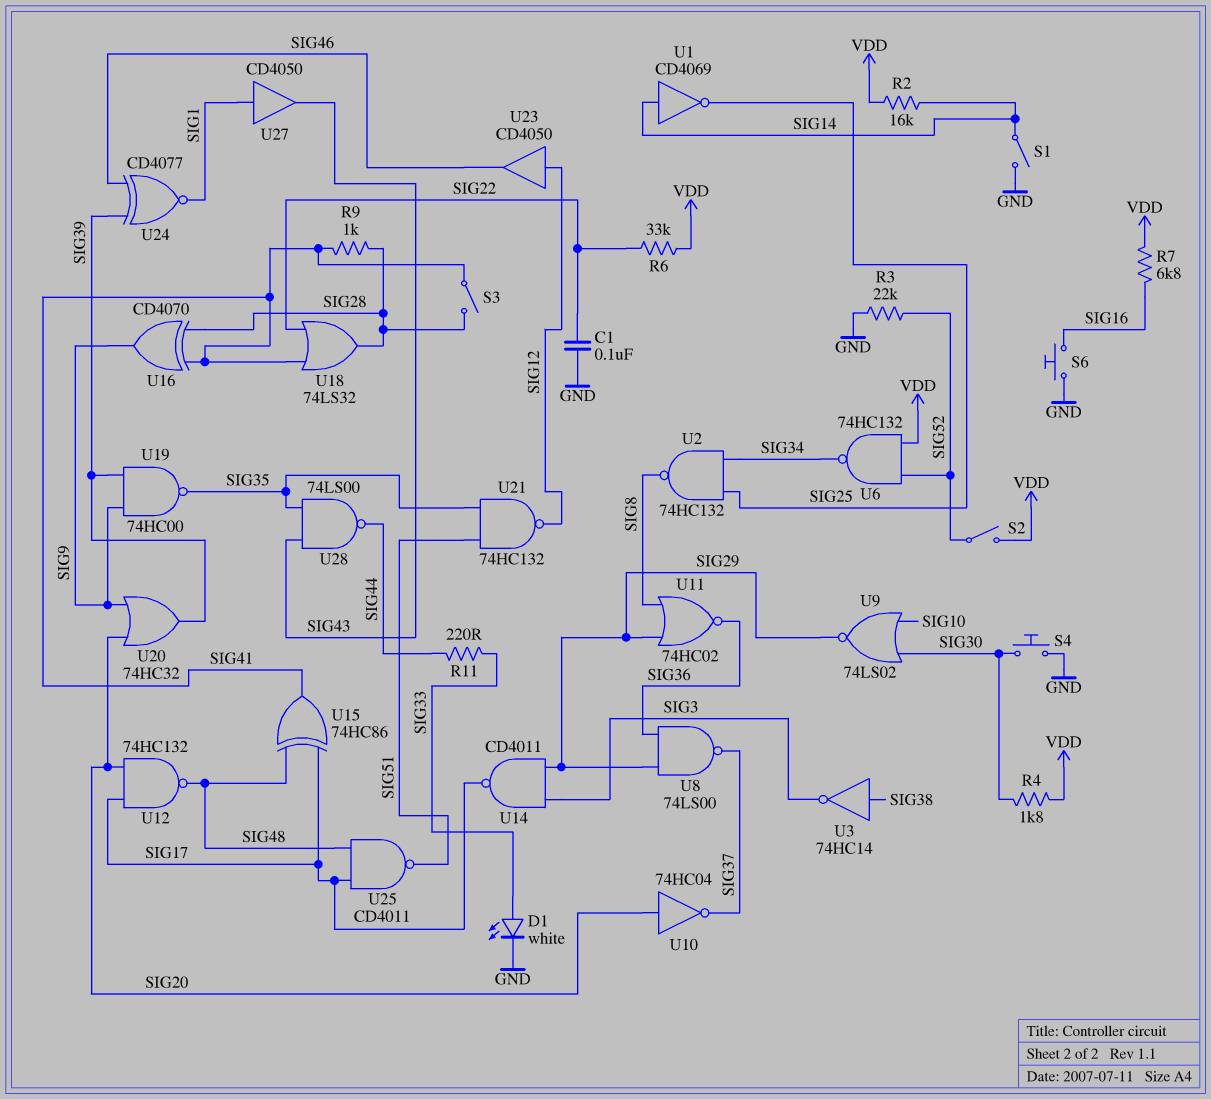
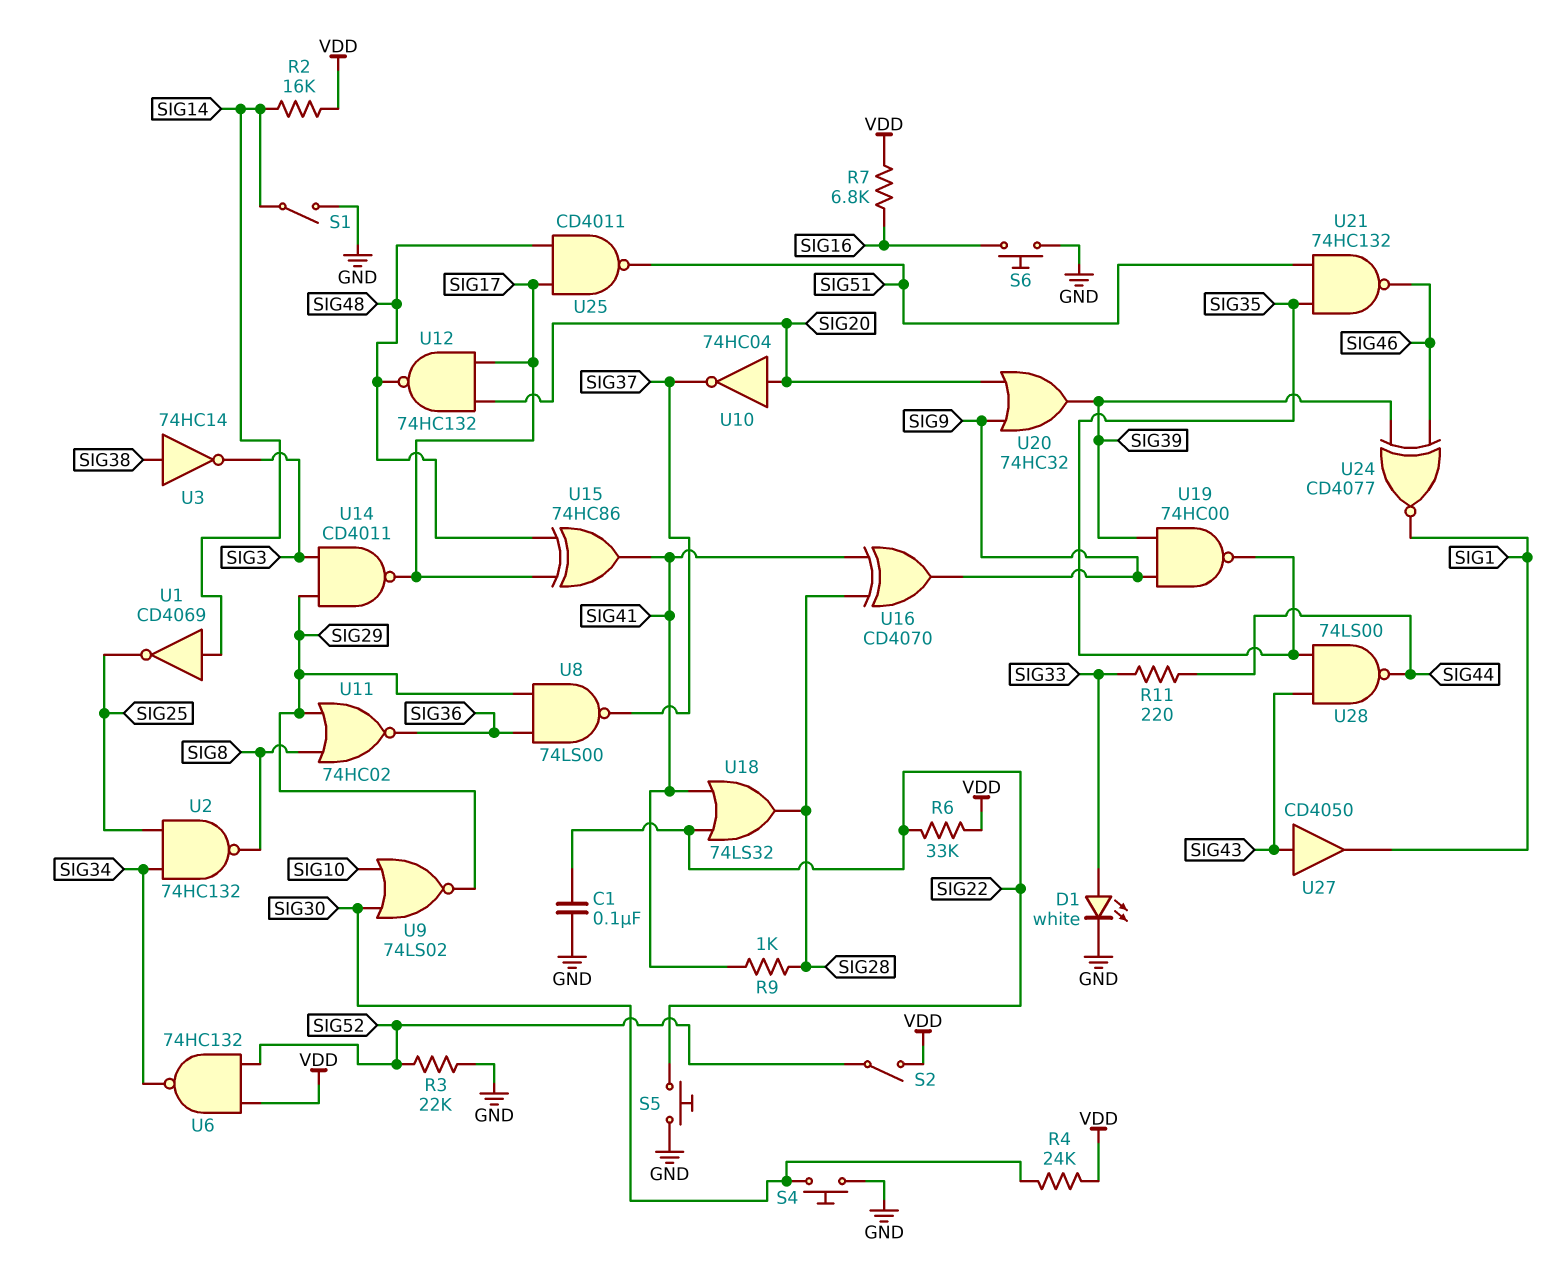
R4: 1.8k (SIG30, VDD) -> 24k (SIG30, VDD)
S3: switch (SIG28, SIG41) -> none
S5: none -> button (GND, SIG22)
U21: NAND 74HC132 (in SIG35, in SIG51, out SIG12) -> NAND 74HC132 (in SIG35, in SIG51, out SIG46)
U23: buffer CD4050 (in SIG12, out SIG46) -> none
U27: buffer CD4050 (in SIG1, out SIG43) -> buffer CD4050 (in SIG43, out SIG1)

